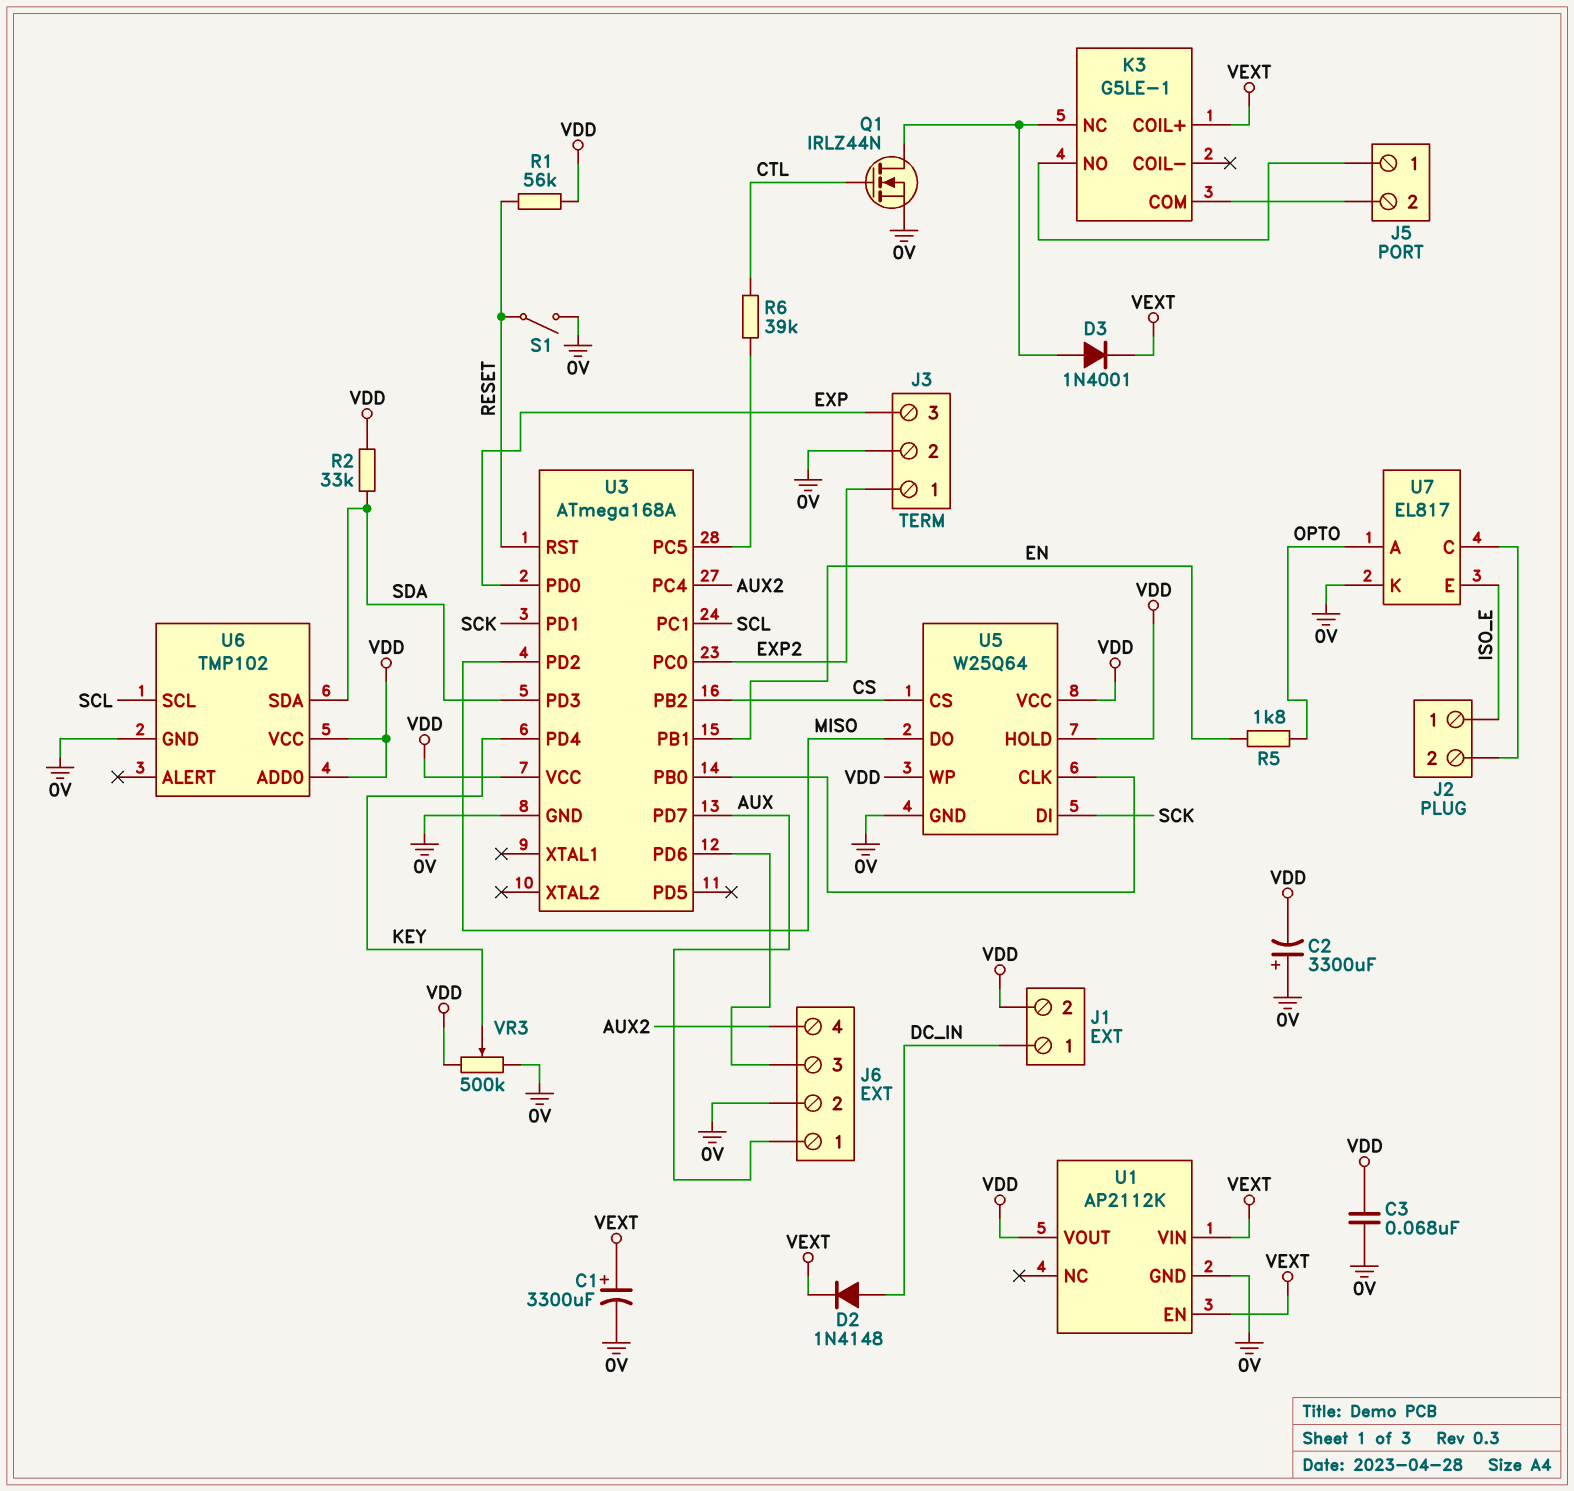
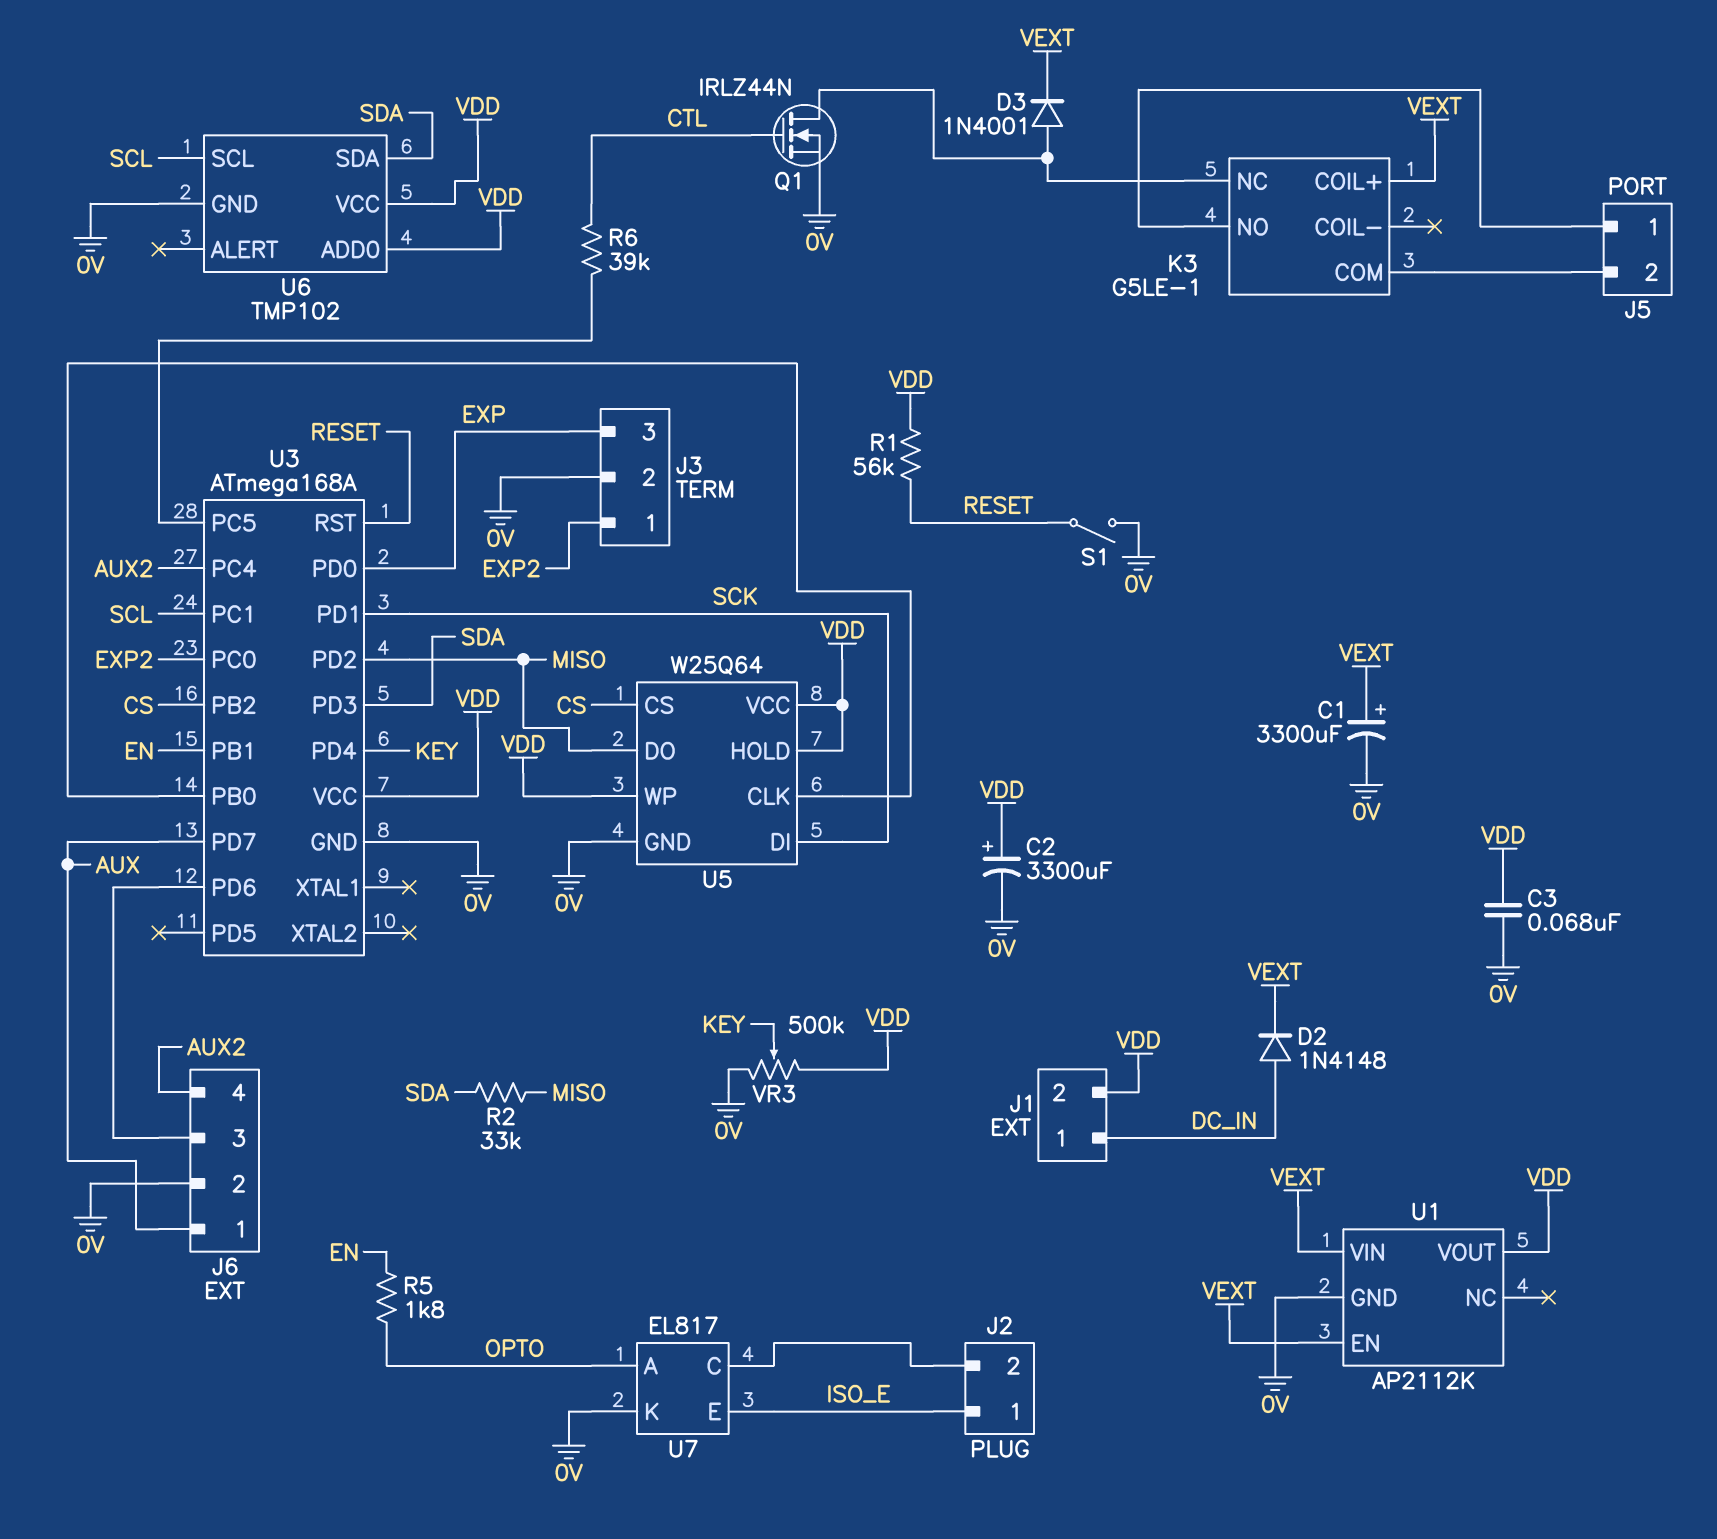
C2: 3300uF (plus 0V, minus VDD) -> 3300uF (plus VDD, minus 0V)
R2: 33k (SDA, VDD) -> 33k (MISO, SDA)

